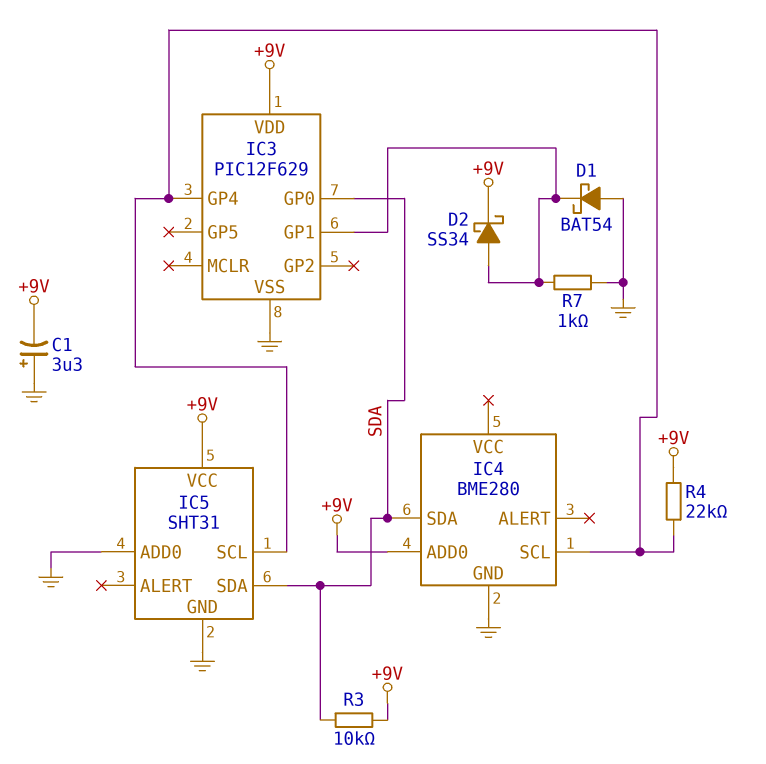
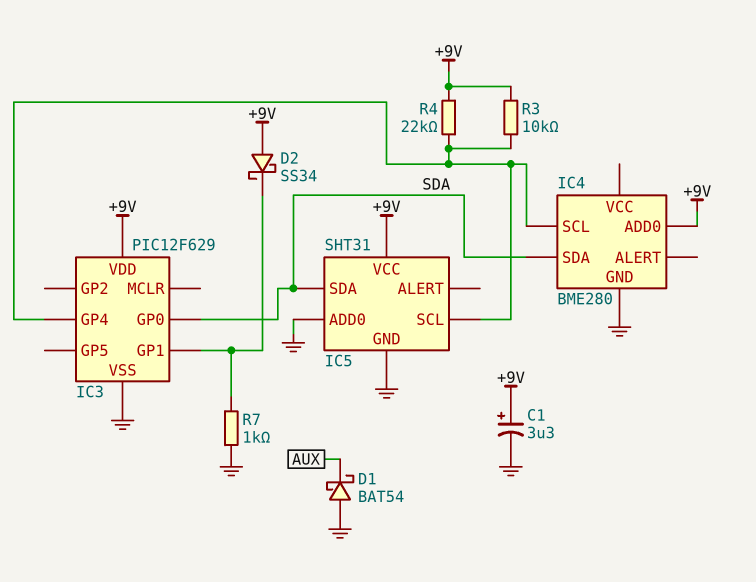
C1: 3.3uF (plus GND, minus +9V) -> 3.3uF (plus +9V, minus GND)
D1: schottky BAT54 (A GND, K IC3/GP1) -> schottky BAT54 (A GND, K AUX)
D2: schottky SS34 (A IC3/GP1, K +9V) -> schottky SS34 (A +9V, K IC3/GP1)
R3: 10k (+9V, SDA) -> 10k (+9V, IC3/GP4)

